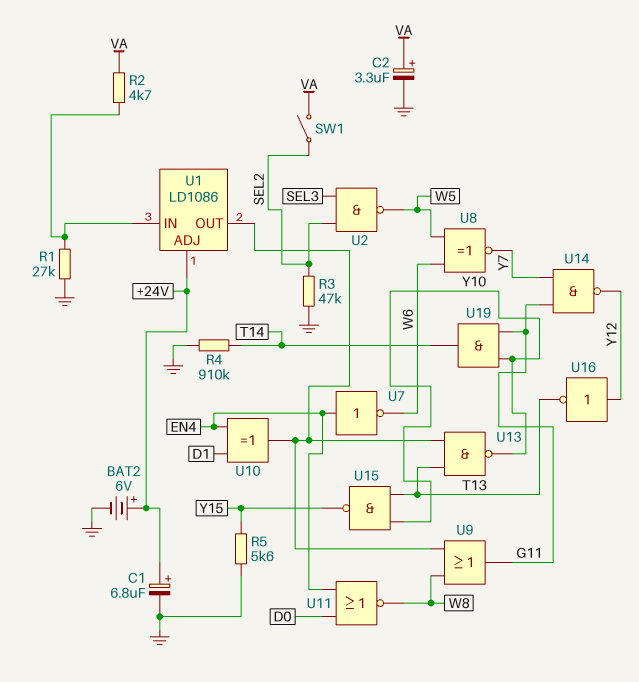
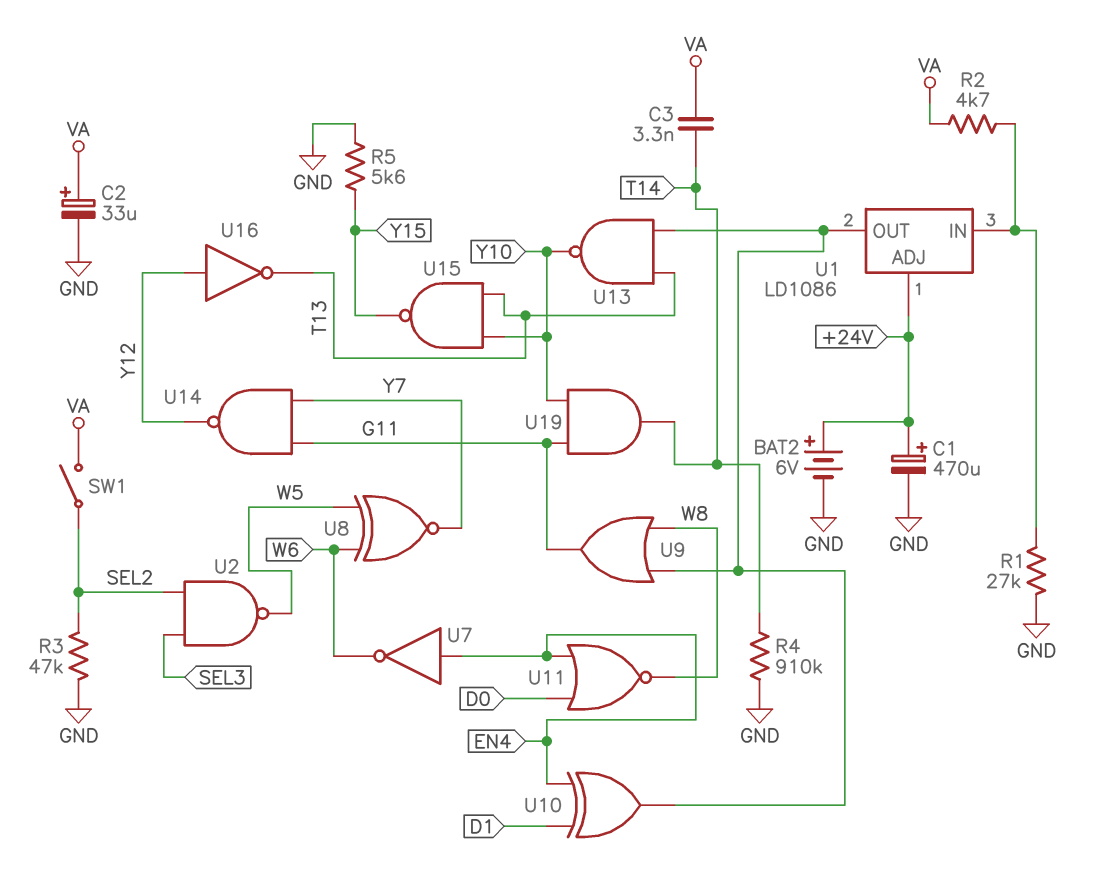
C1: 6.8uF (plus +24V, minus GND) -> 470uF (plus +24V, minus GND)
C2: 3.3uF (plus VA, minus GND) -> 33uF (plus VA, minus GND)
C3: none -> 3.3nF (T14, VA)

